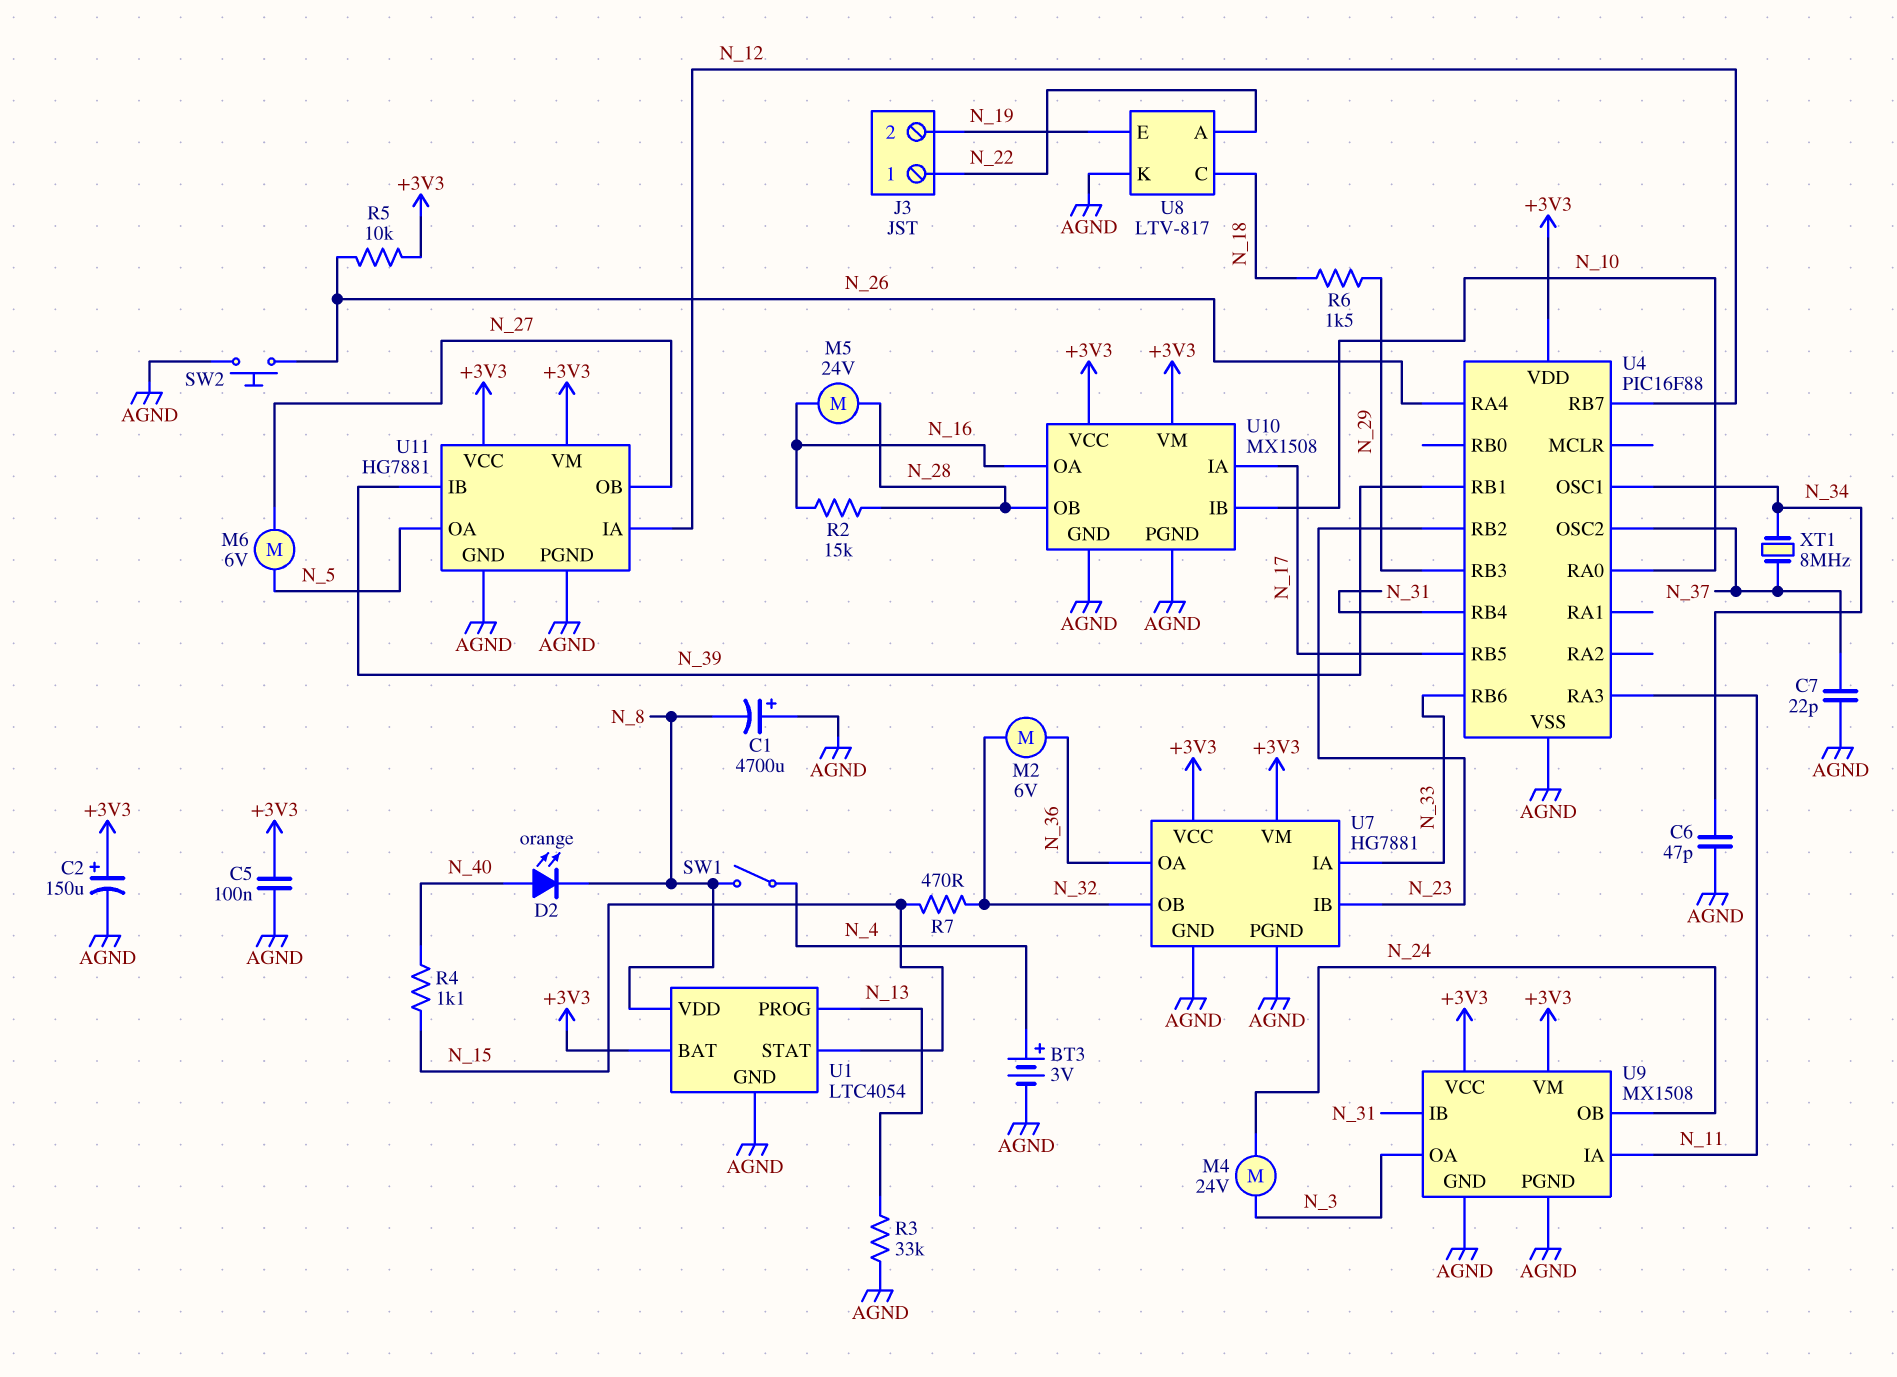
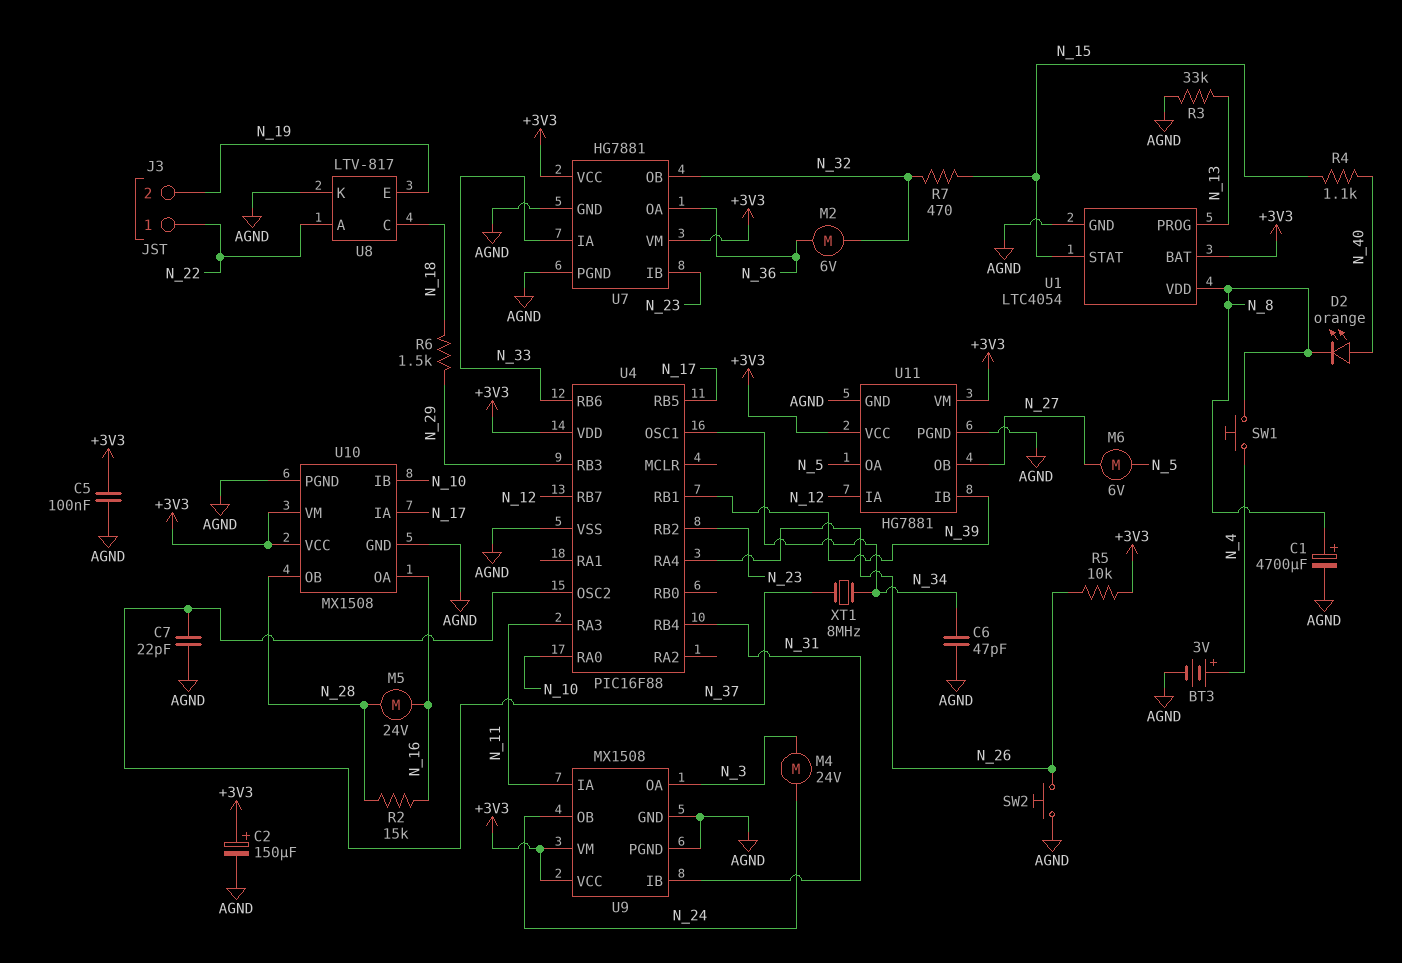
C1: 4700uF (plus AGND, minus N_8) -> 4700uF (plus N_8, minus AGND)
SW1: switch (N_4, N_8) -> button (N_4, N_8)

